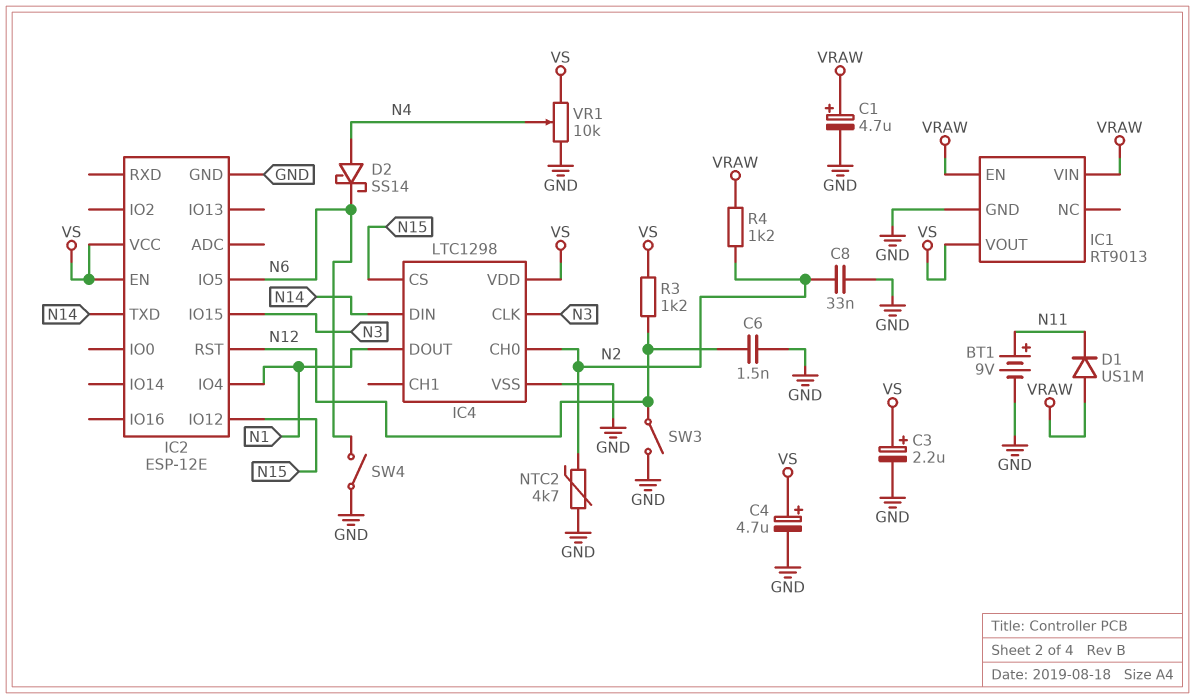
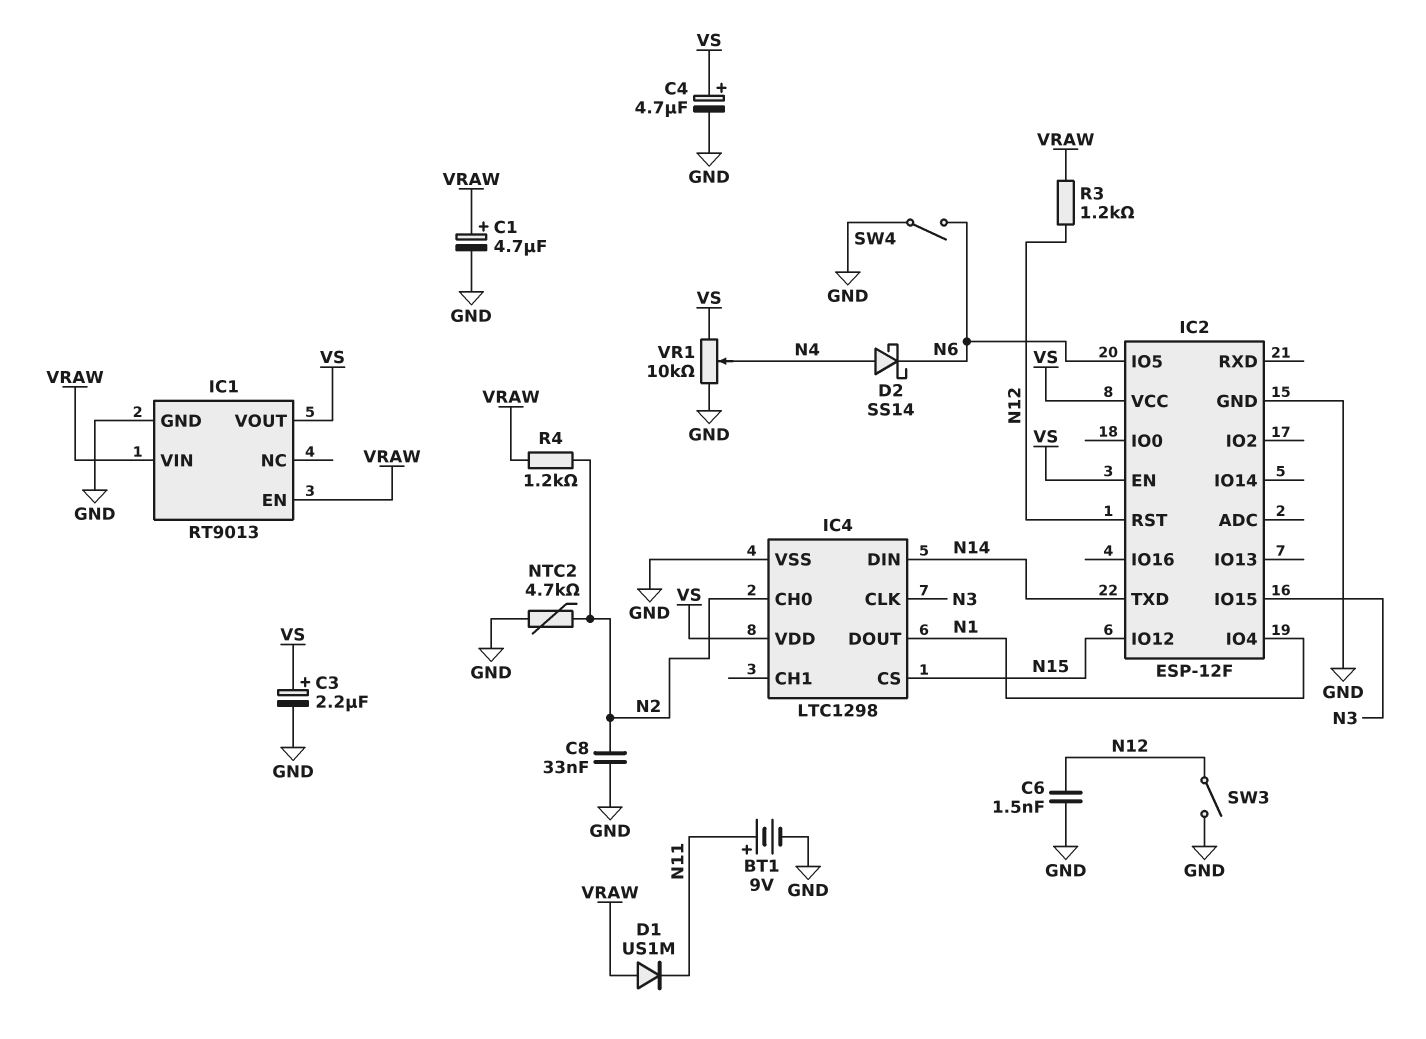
IC2: ESP-12E -> ESP-12F
R3: 1.2k (N12, VS) -> 1.2k (N12, VRAW)

